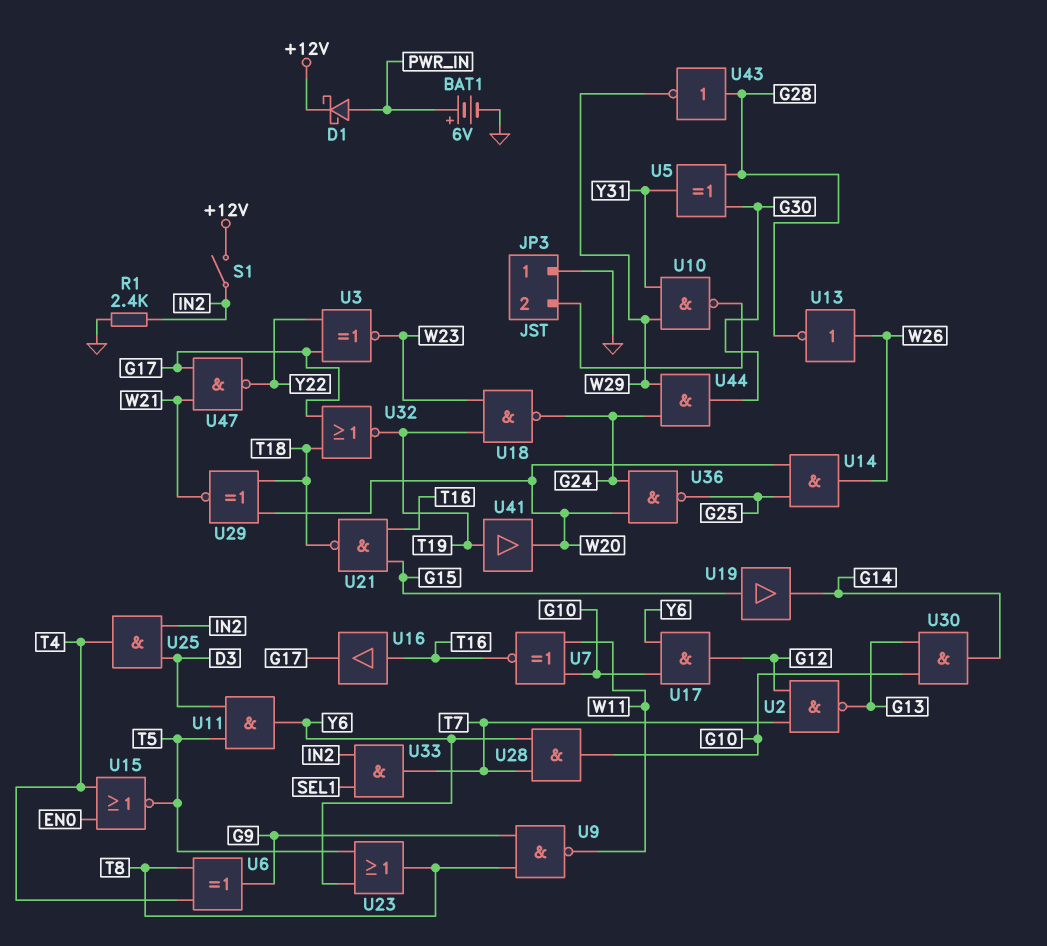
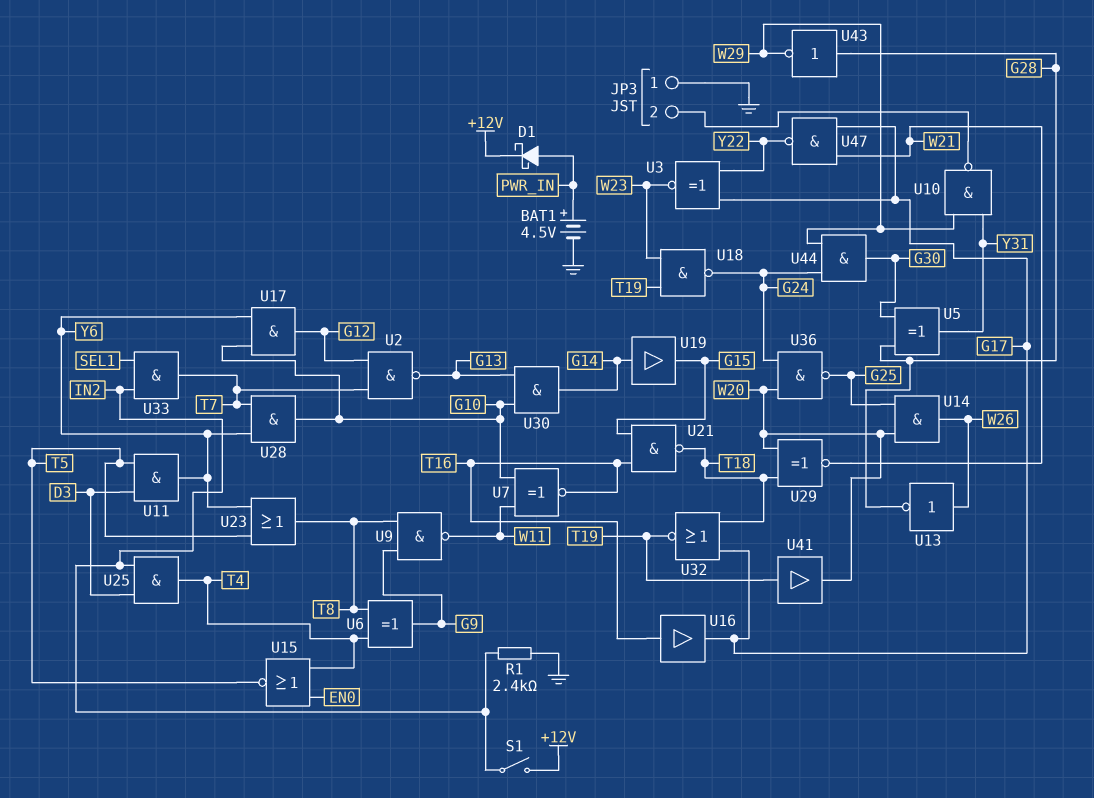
BAT1: 6V (plus PWR_IN, minus GND) -> 4.5V (plus PWR_IN, minus GND)
U19: buffer (in G15, out G14) -> buffer (in G14, out G15)

